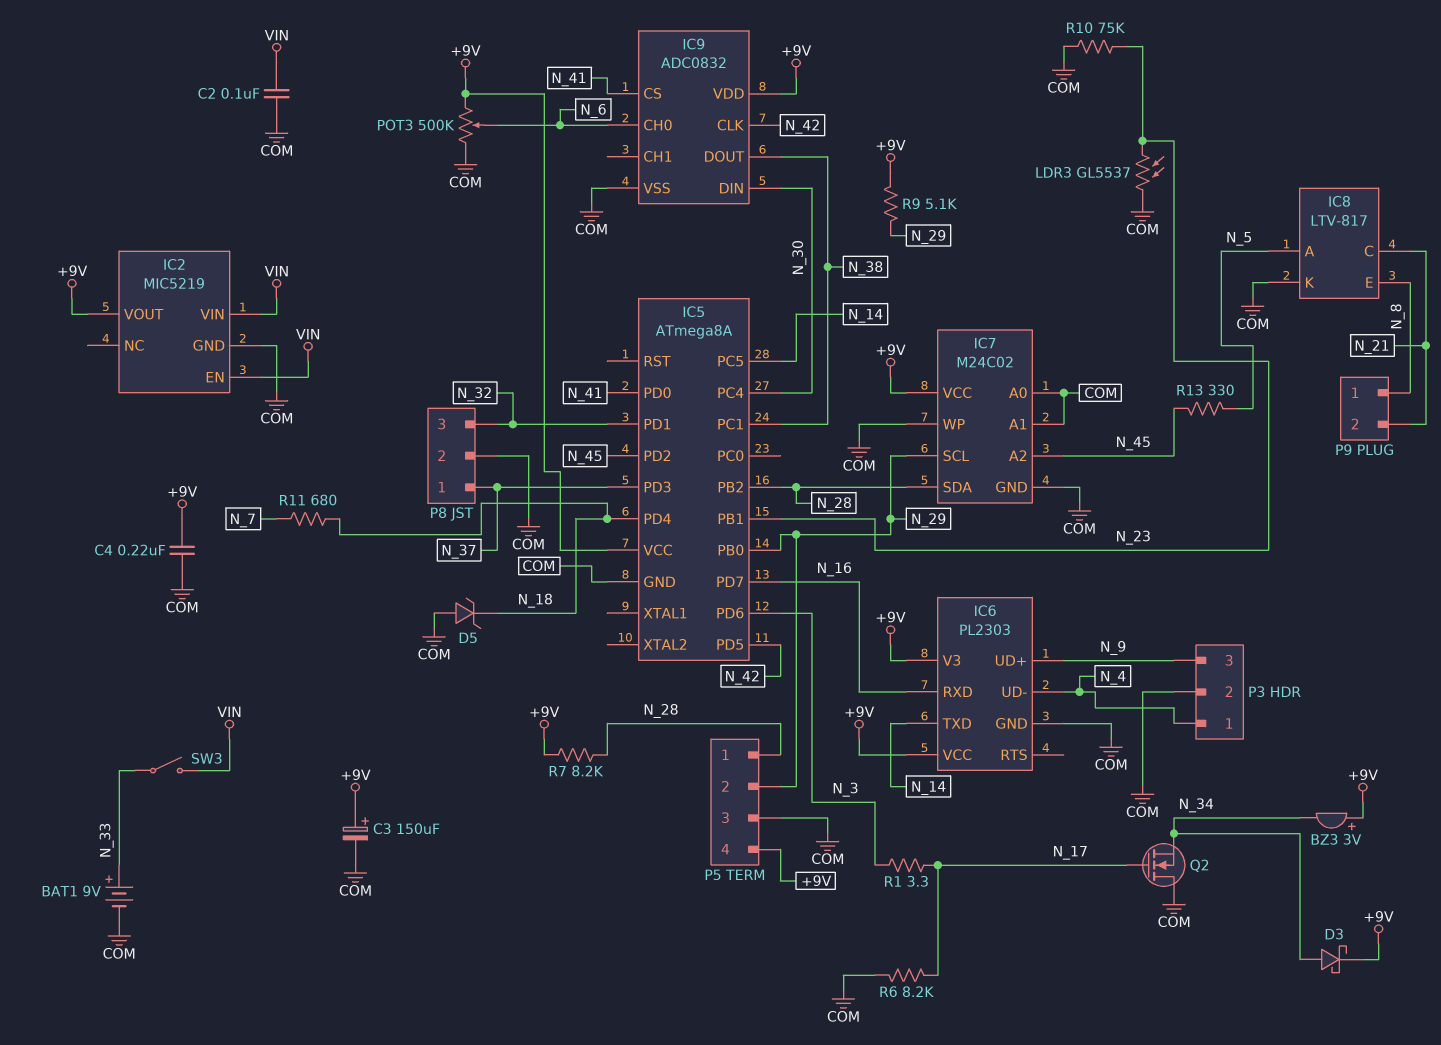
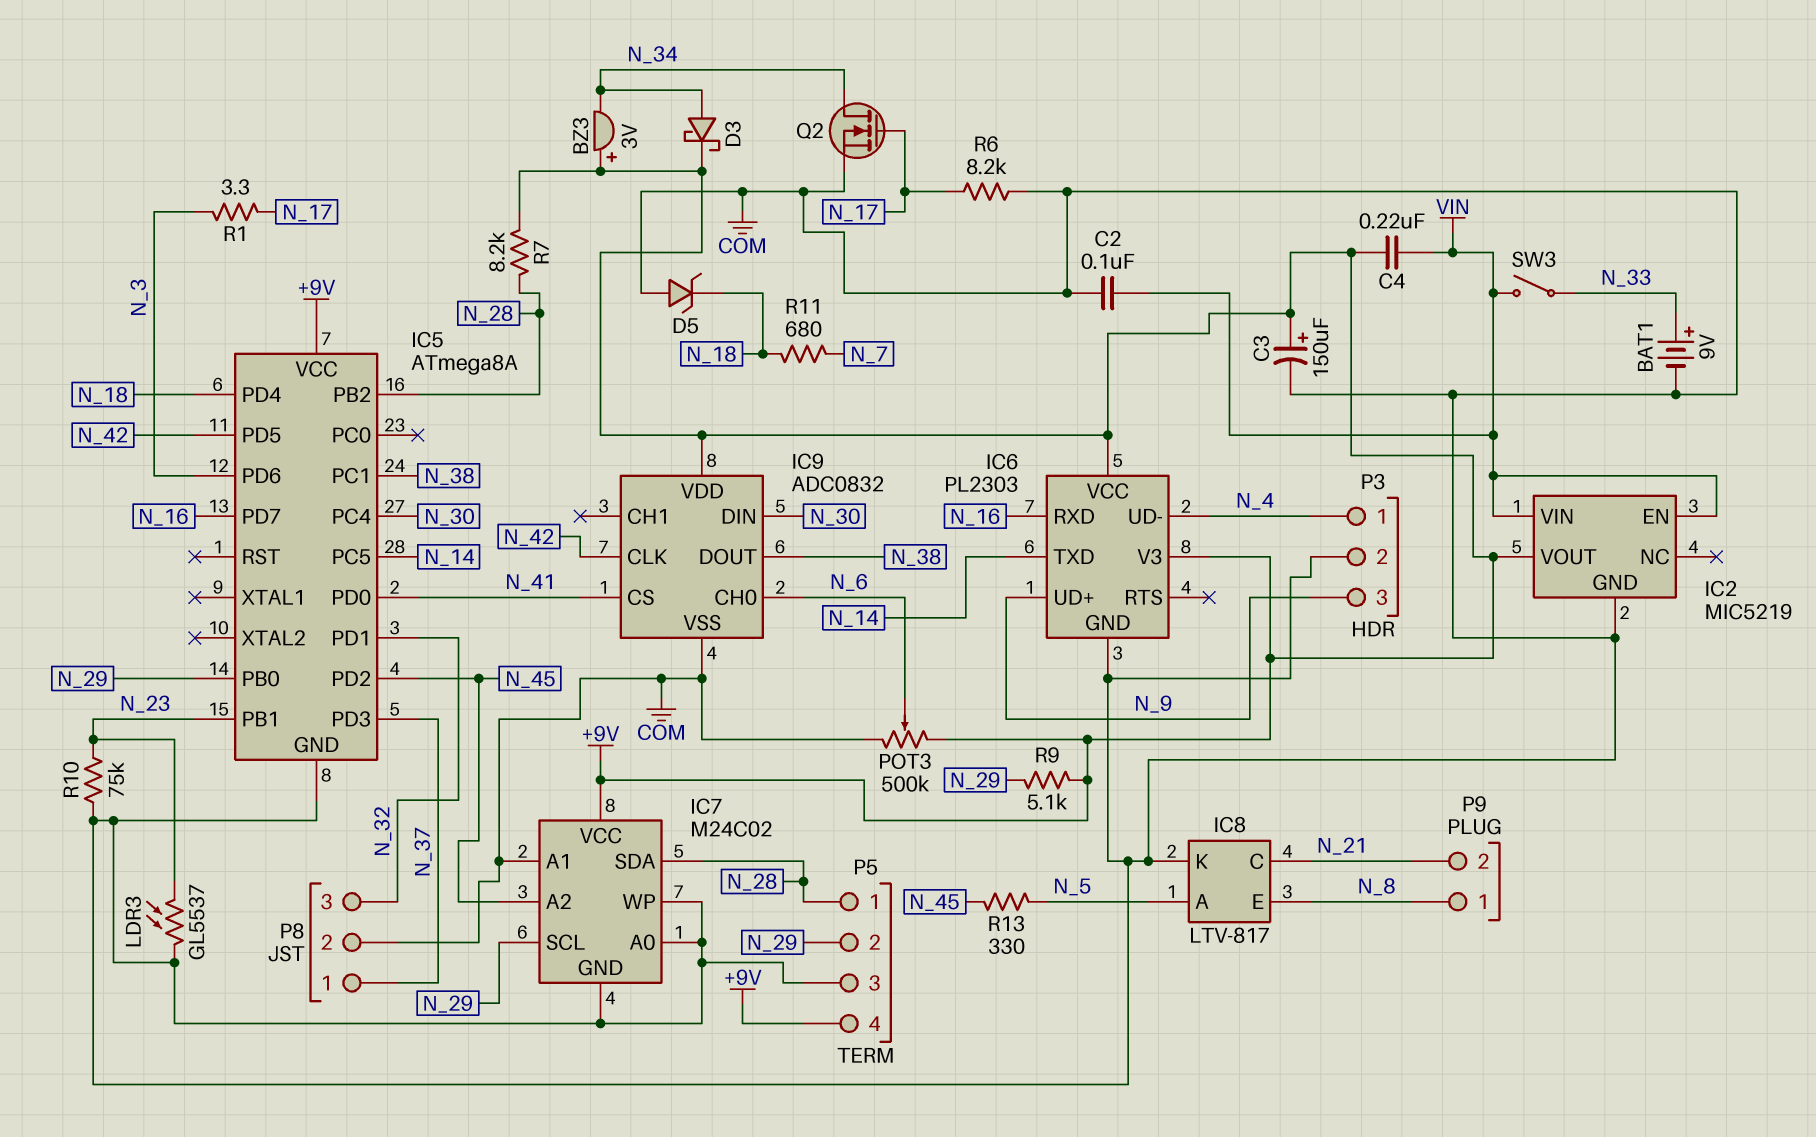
C4: 220nF (+9V, COM) -> 220nF (+9V, VIN)
Q2: NMOS (G N_17, D COM, S N_34) -> NMOS (G N_17, D N_34, S COM)

